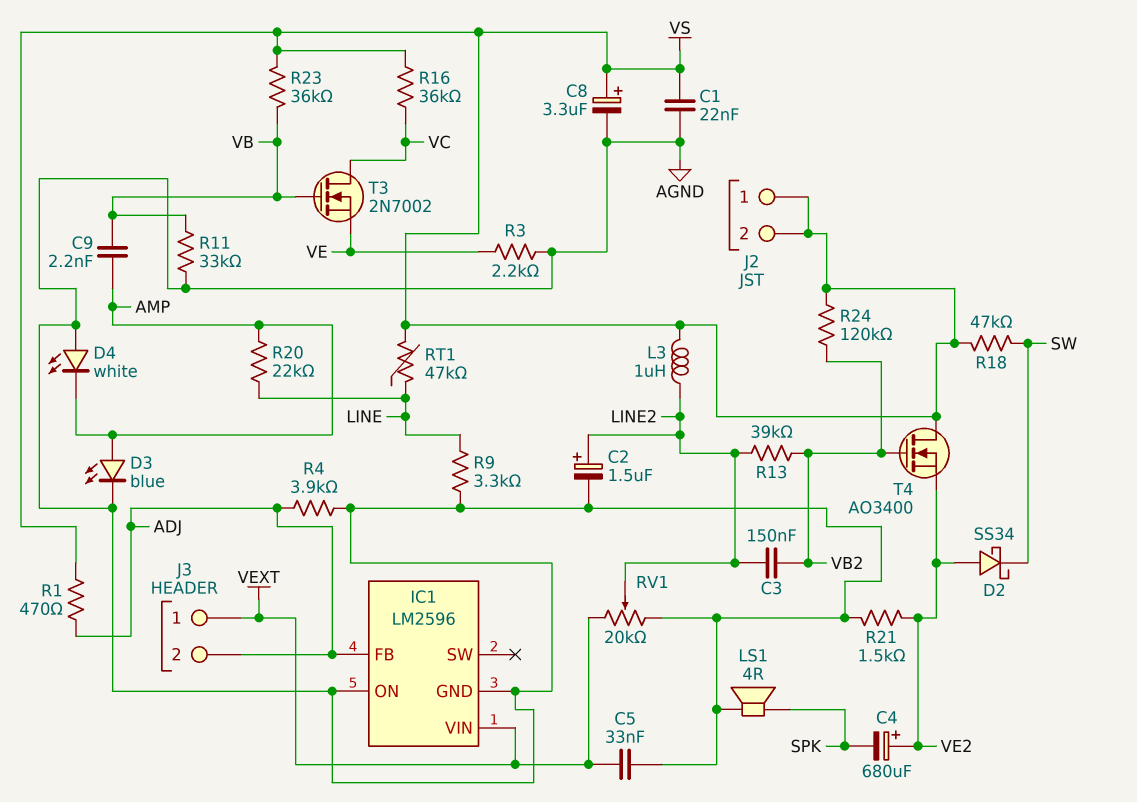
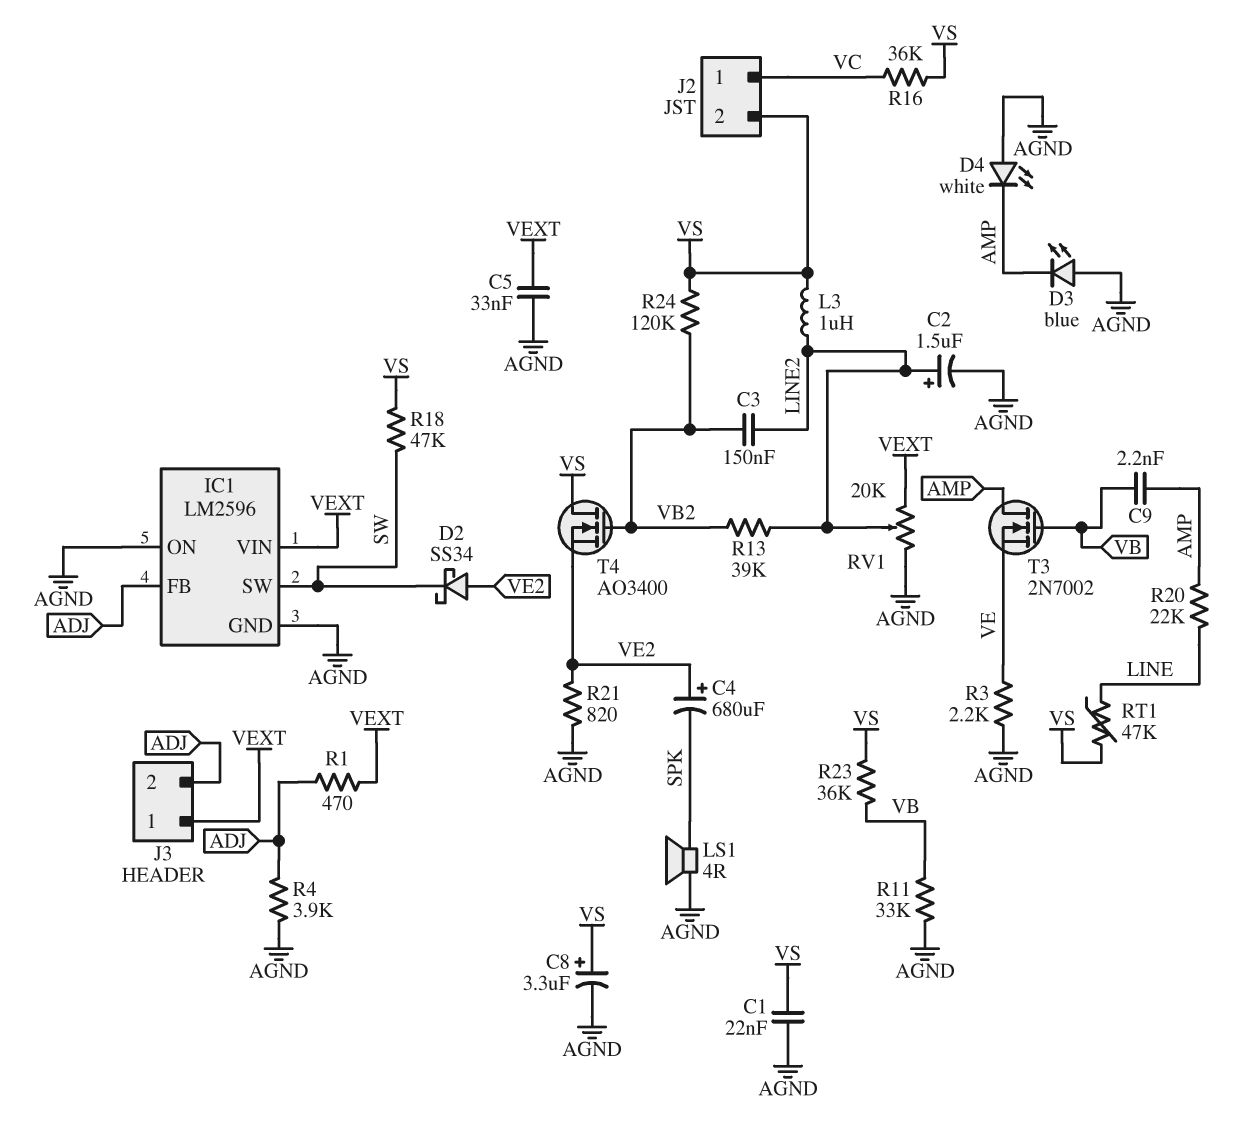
D3: LED blue (A AMP, K AGND) -> LED blue (A AGND, K AMP)
IC1 pin SW: none -> SW
J2 pin 1: VS -> VC
R1: 470 (ADJ, VS) -> 470 (ADJ, VEXT)
R9: 3.3k (AGND, LINE) -> none
R21: 1.5k (AGND, VE2) -> 820 (AGND, VE2)
T3: NMOS 2N7002 (G VB, D VC, S VE) -> NMOS 2N7002 (G VB, D AMP, S VE)

